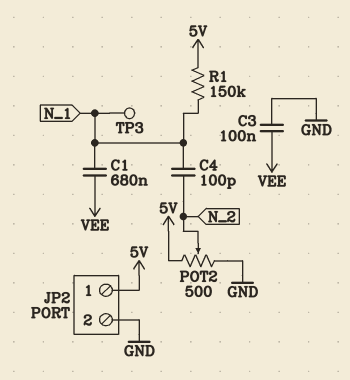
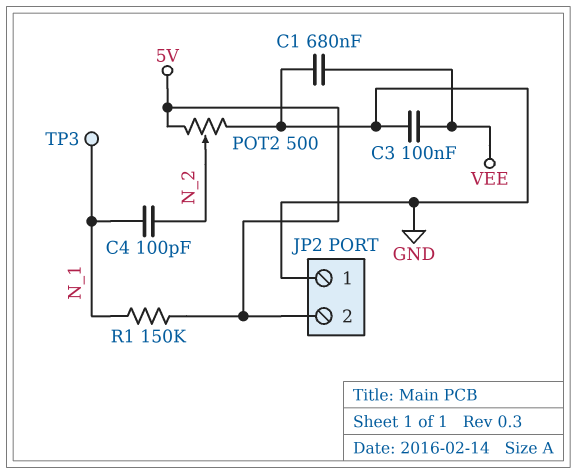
C1: 680nF (N_1, VEE) -> 680nF (GND, VEE)
JP2 pin 1: 5V -> GND
JP2 pin 2: GND -> 5V

